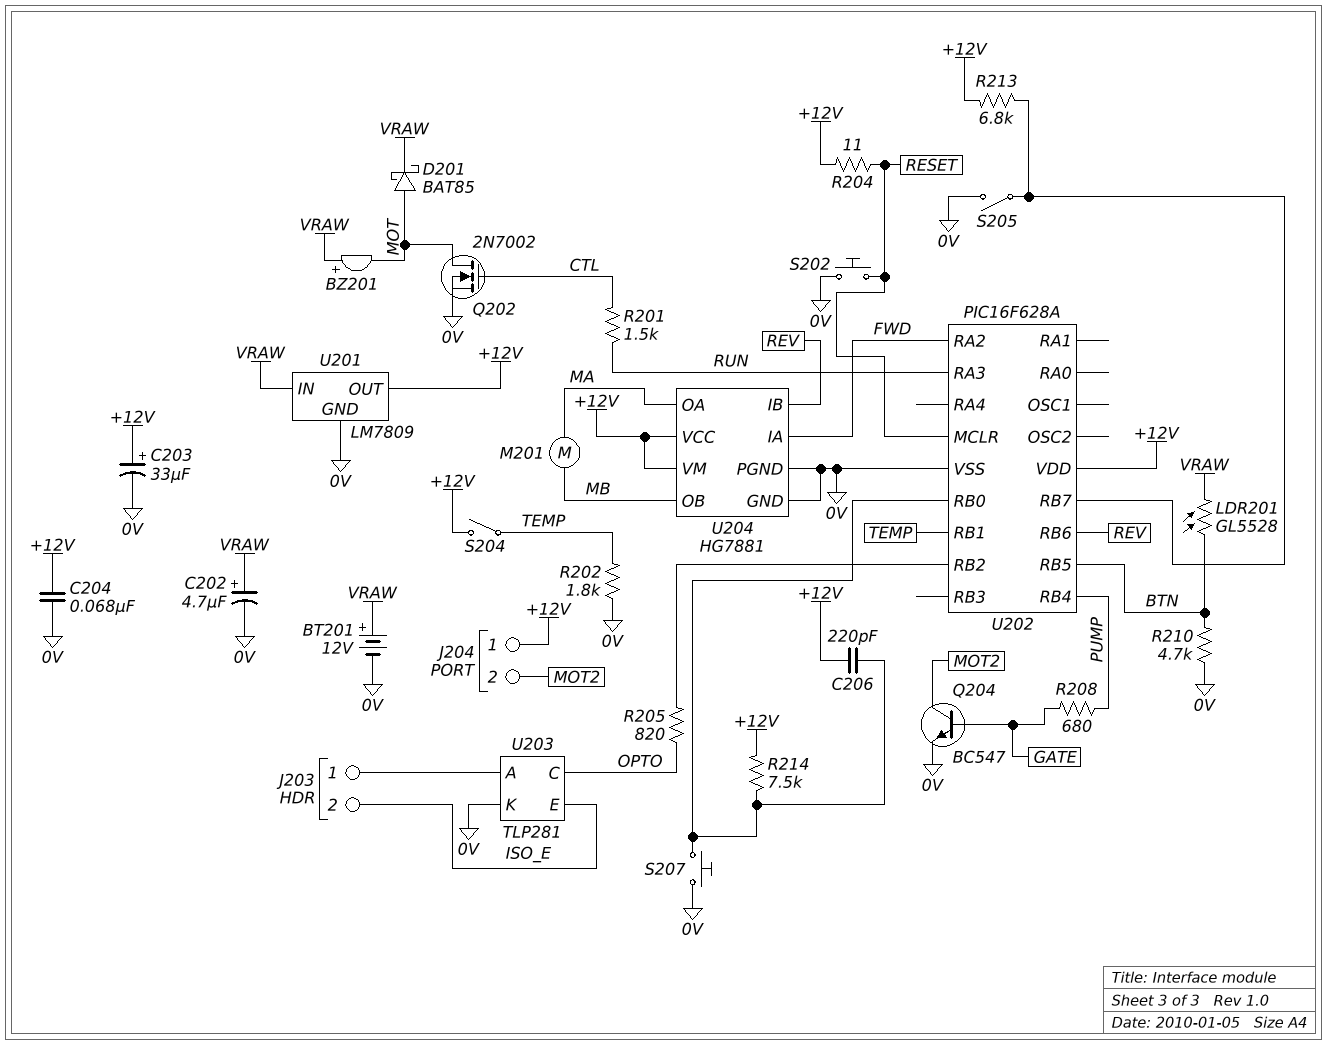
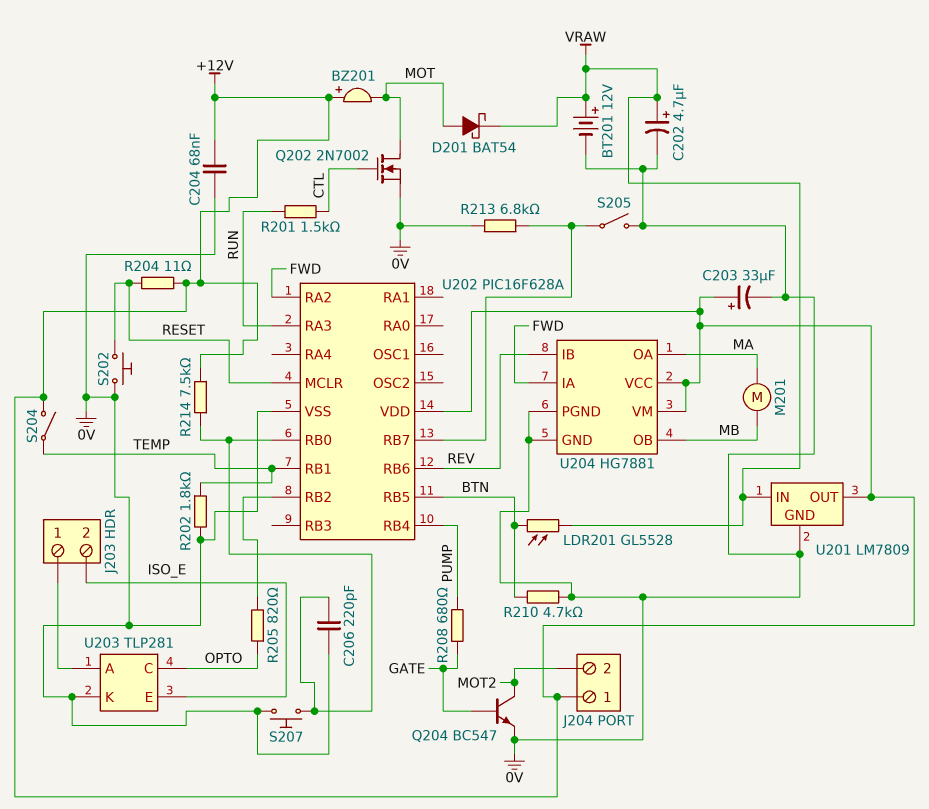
BZ201: buzzer (plus VRAW, minus MOT) -> buzzer (plus +12V, minus MOT)
C206: 220pF (+12V, U202/RB0) -> 220pF (0V, U202/RB0)
D201: schottky BAT85 (A MOT, K VRAW) -> schottky BAT54 (A MOT, K VRAW)
R213: 6.8k (+12V, U202/RB7) -> 6.8k (0V, U202/RB7)

